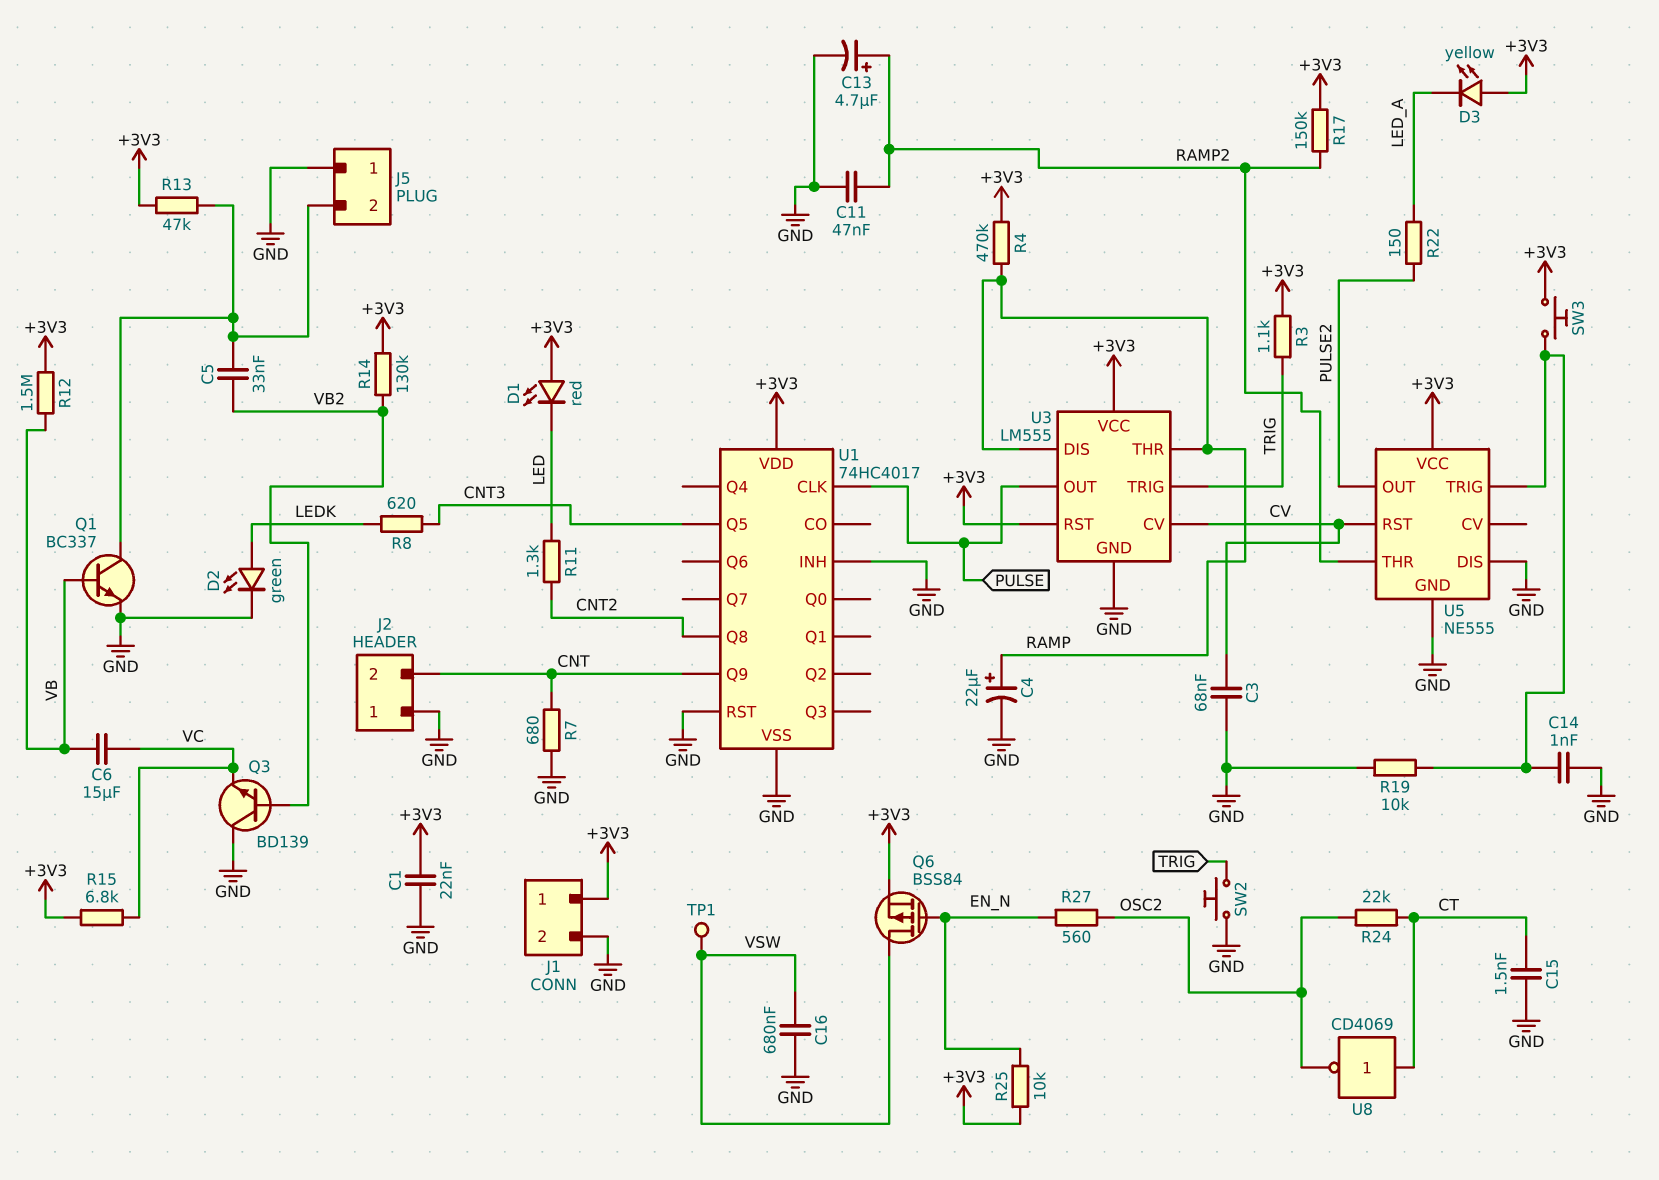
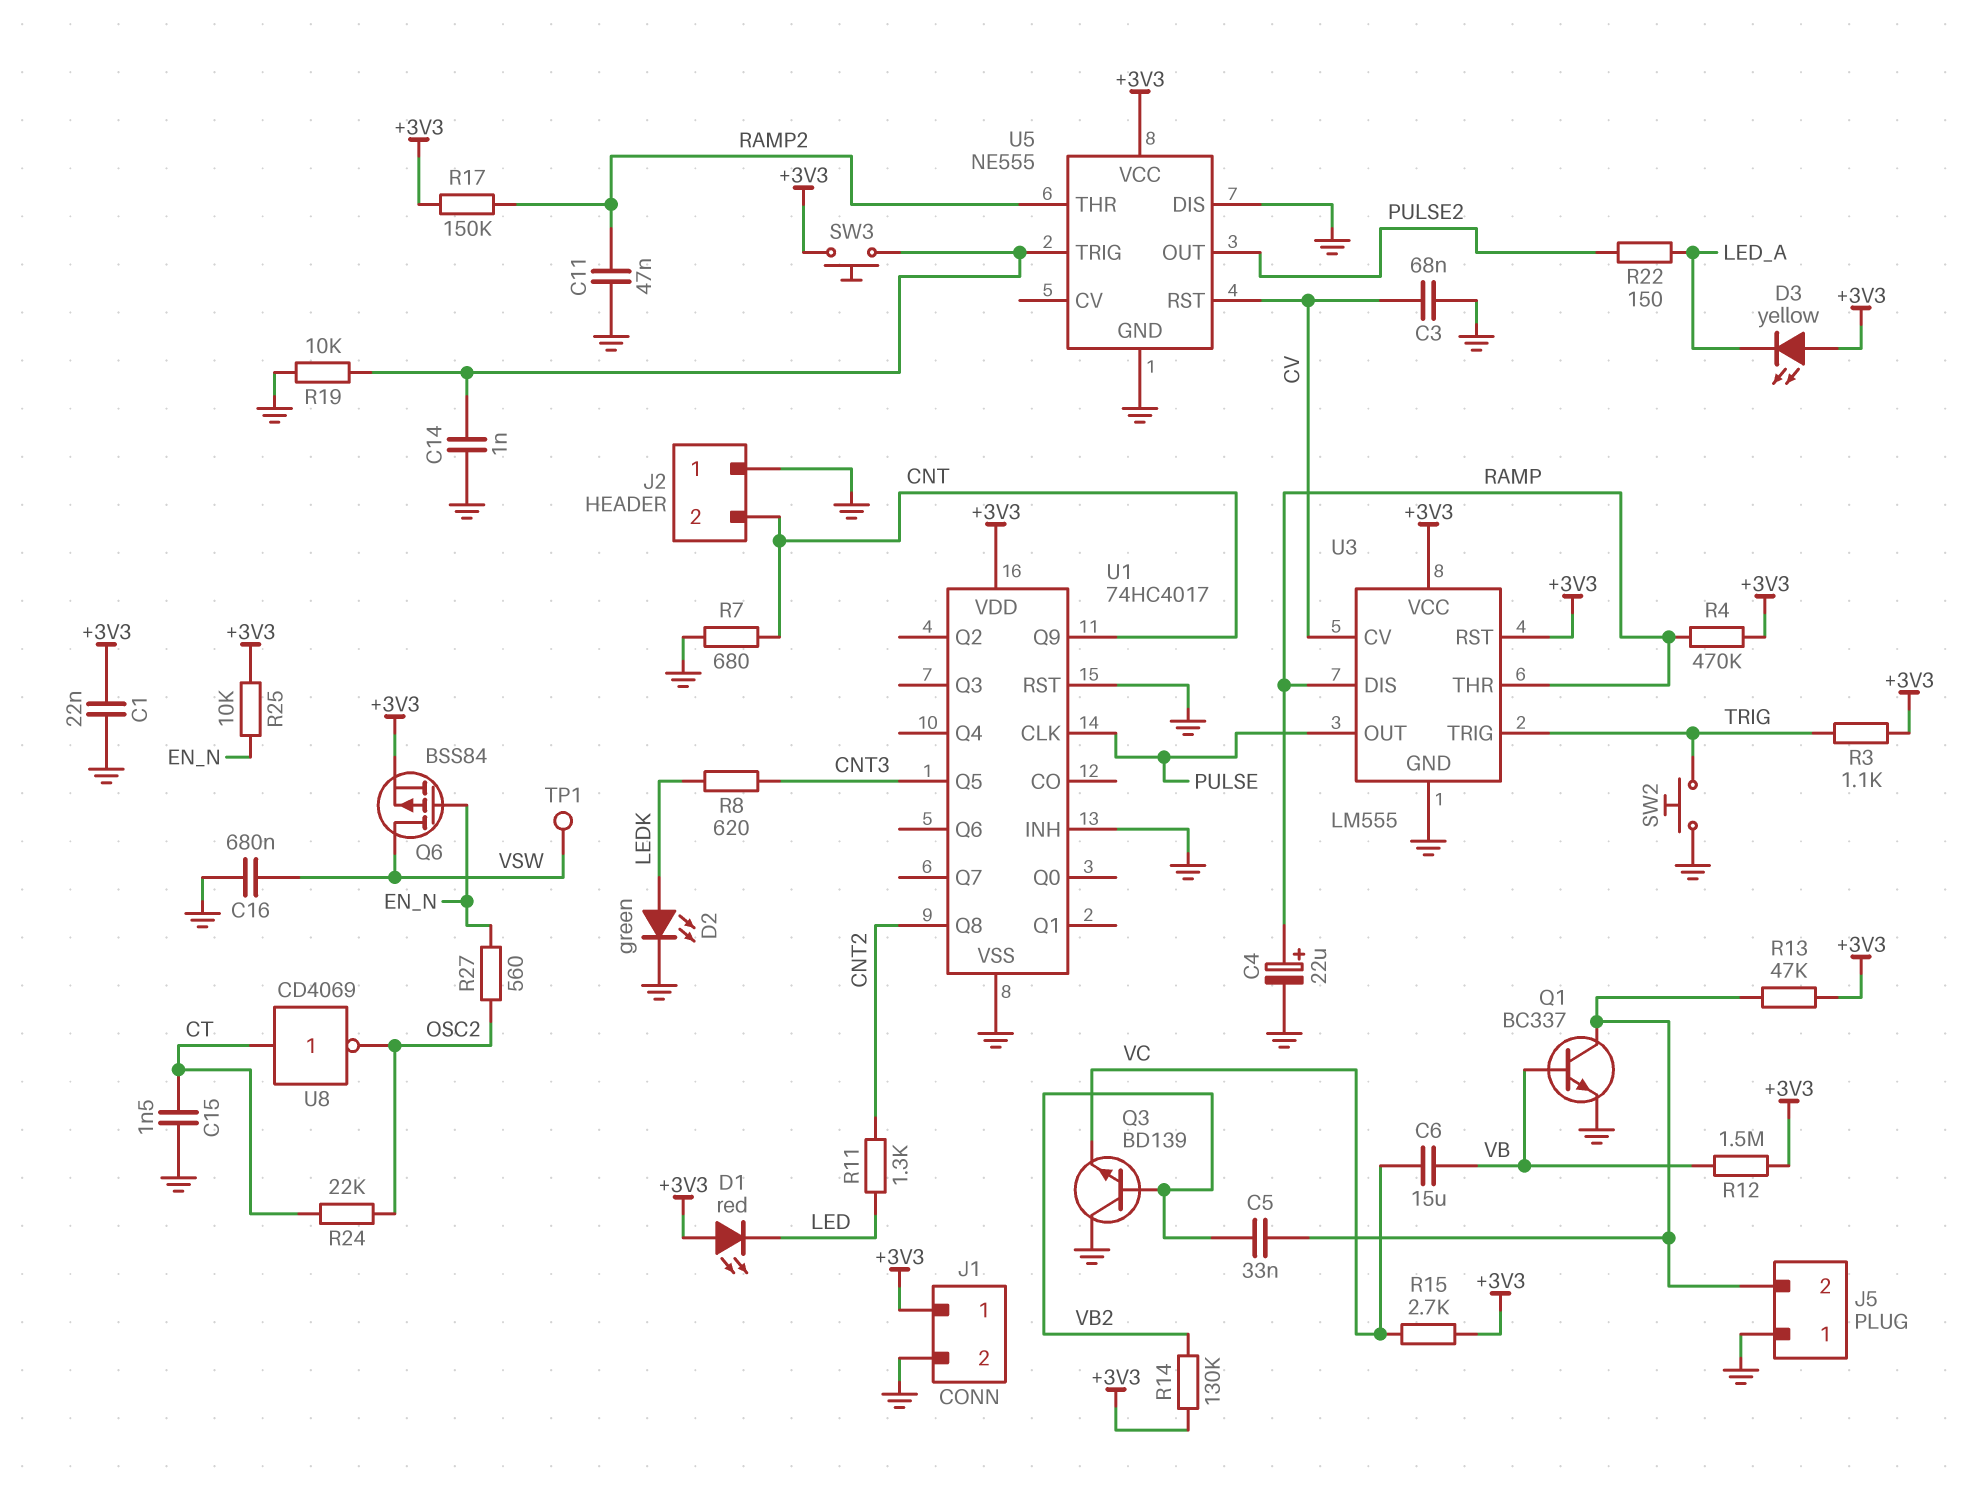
C13: 4.7uF (plus RAMP2, minus GND) -> none
R15: 6.8k (+3V3, VC) -> 2.7k (+3V3, VC)

